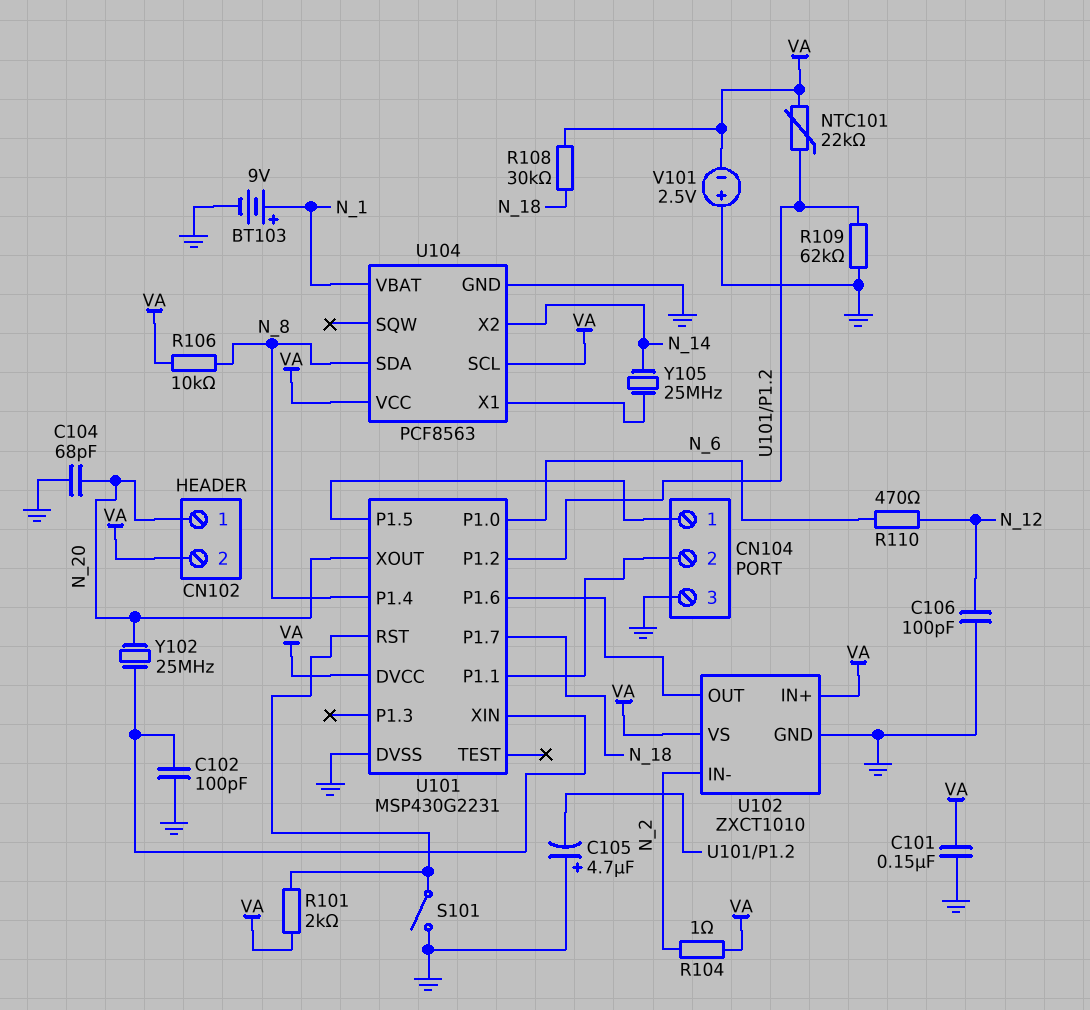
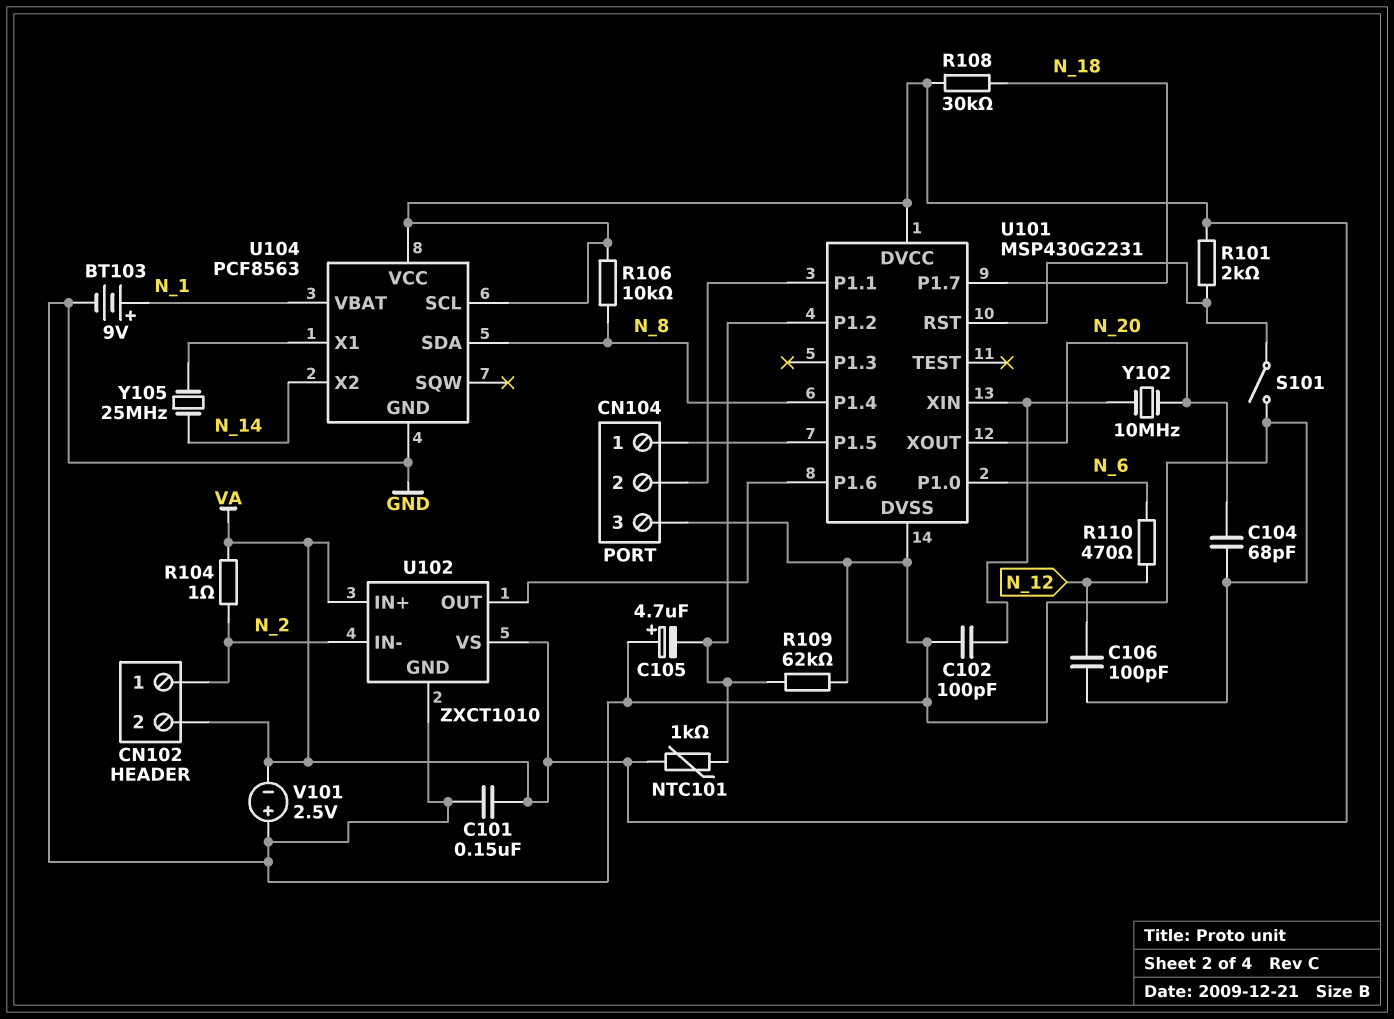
CN102 pin 1: N_20 -> N_2
NTC101: 22k (U101/P1.2, VA) -> 1k (U101/P1.2, VA)
Y102: 25MHz (N_20, U101/XIN) -> 10MHz (N_20, U101/XIN)

